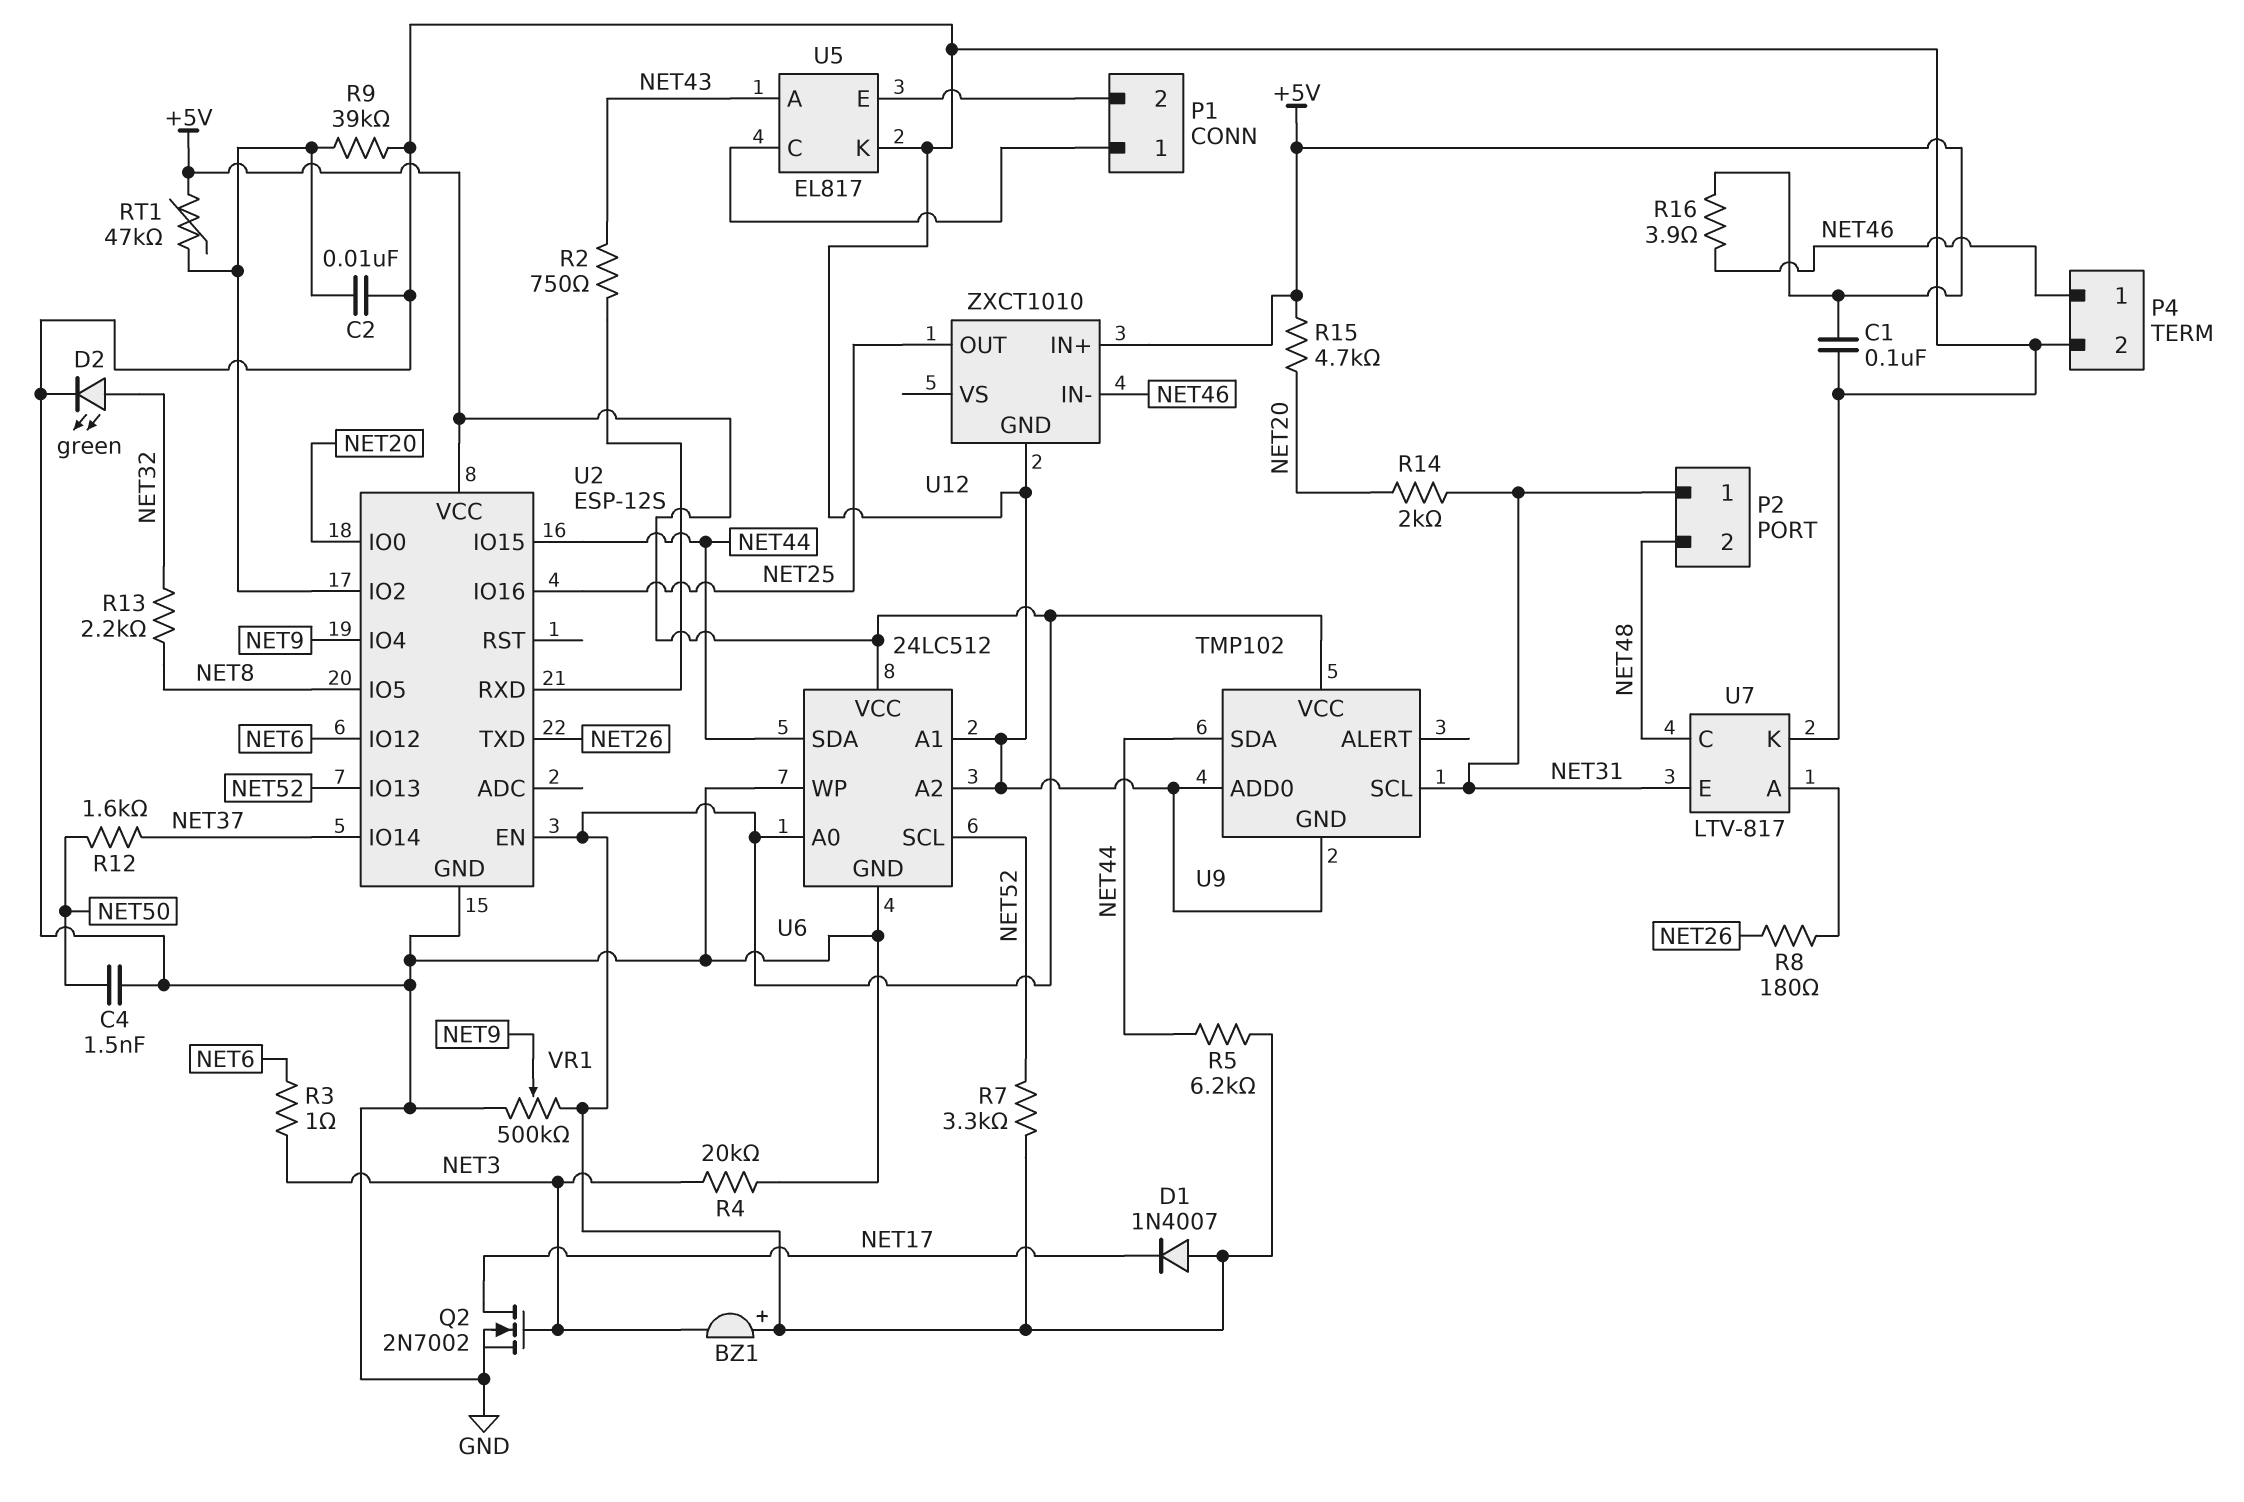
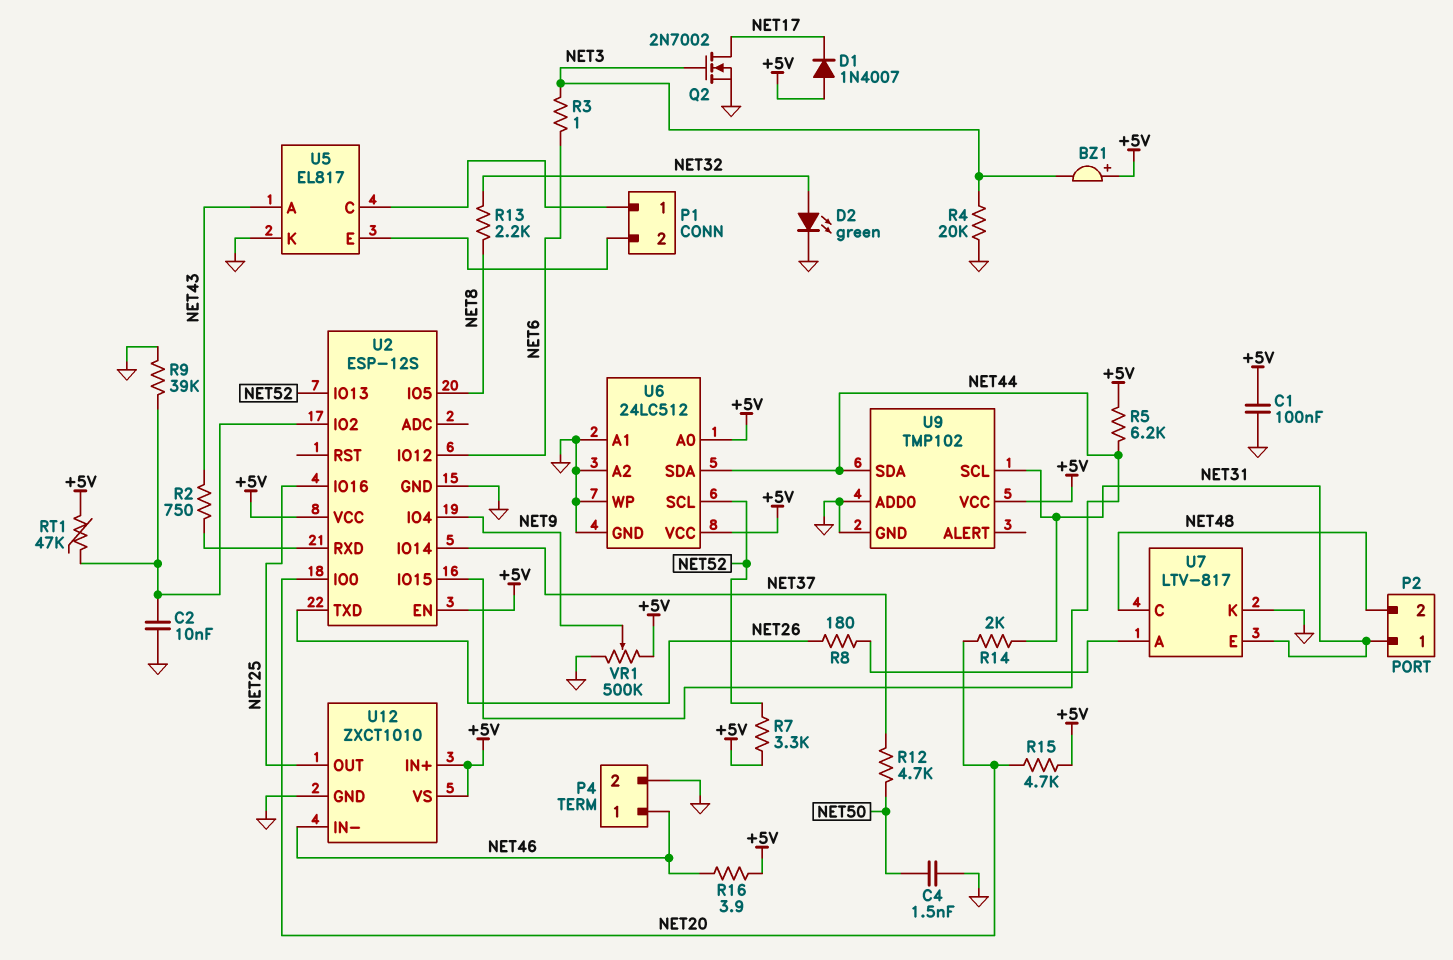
R12: 1.6k (NET37, NET50) -> 4.7k (NET37, NET50)
U12 pin VS: none -> +5V

